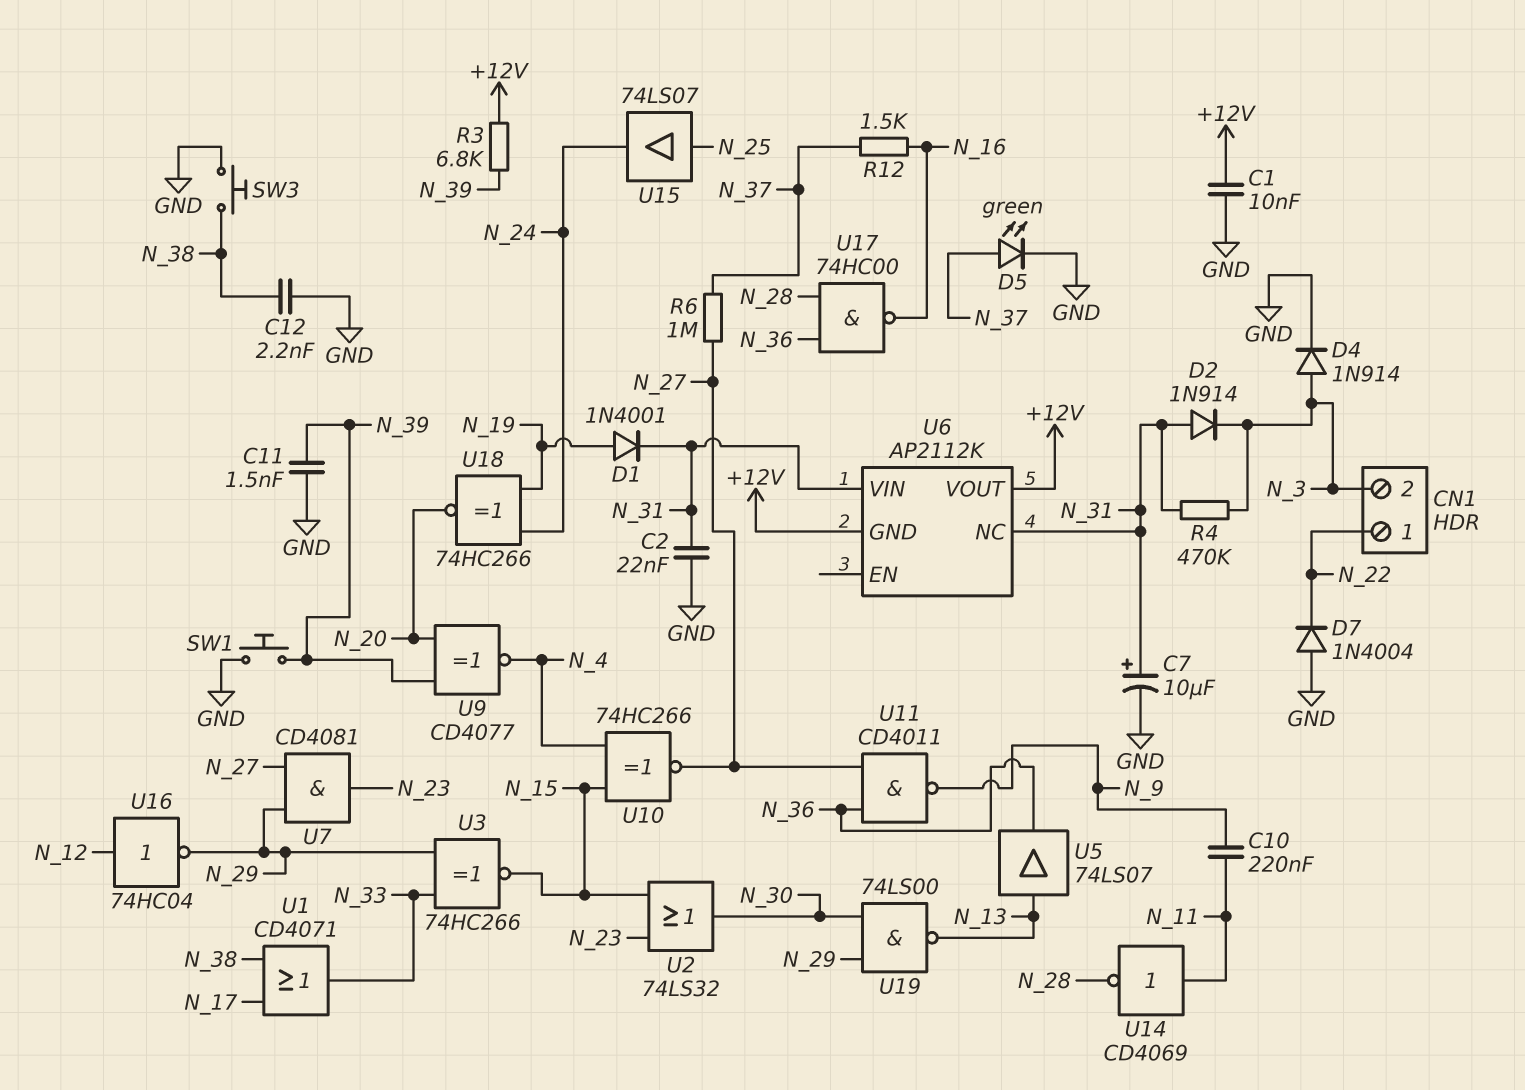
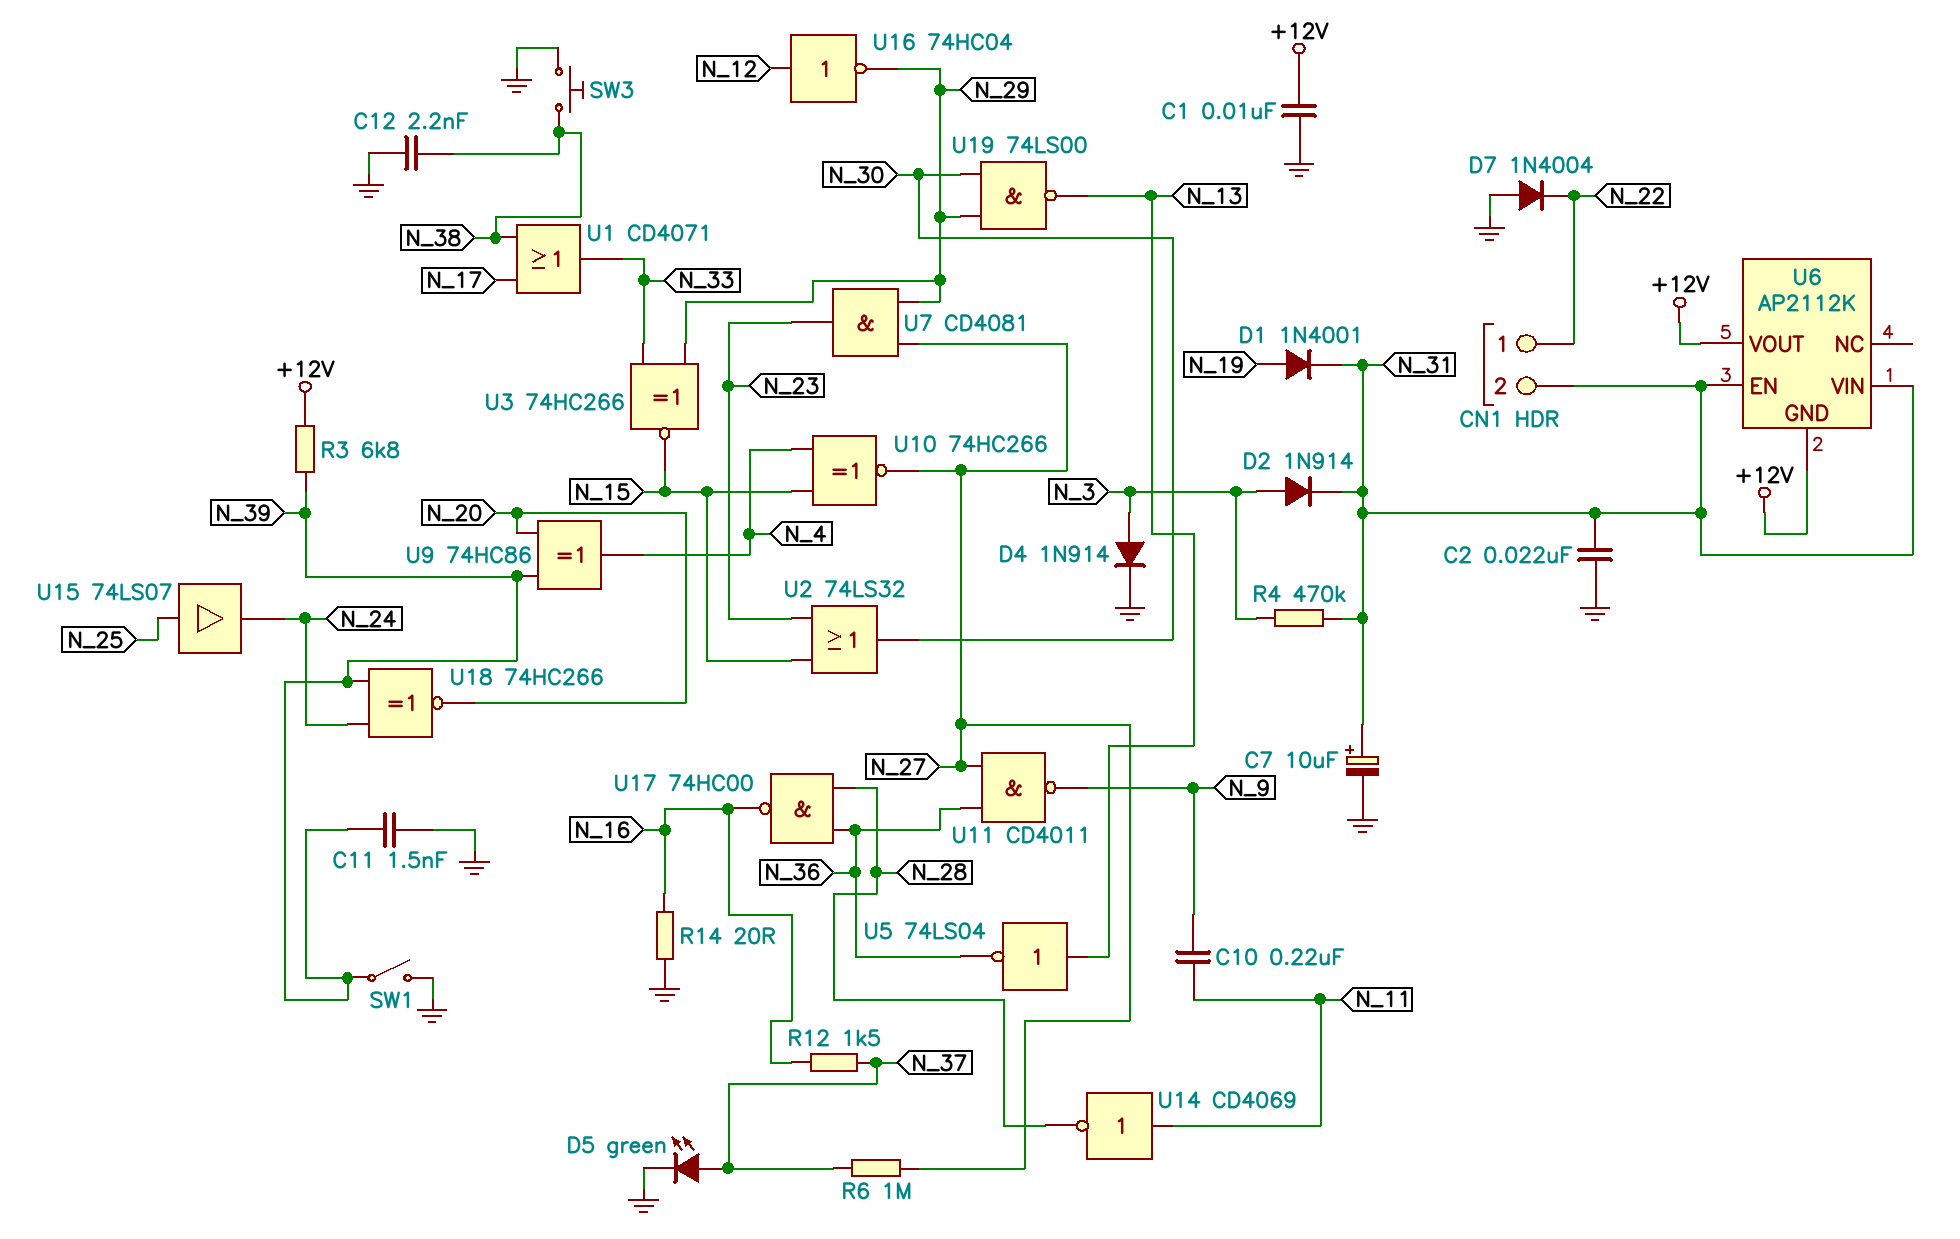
CN1 pin 2: N_3 -> N_31
D2: diode 1N914 (A N_31, K N_3) -> diode 1N914 (A N_3, K N_31)
R14: none -> 20 (GND, N_16)
SW1: button (GND, N_39) -> switch (GND, N_39)
U5: buffer 74LS07 (in N_13, out N_36) -> NOT 74LS04 (in N_13, out N_36)
U6 pin EN: none -> N_31
U6 pin NC: N_31 -> none
U9: XNOR CD4077 (in N_20, in N_39, out N_4) -> XOR 74HC86 (in N_20, in N_39, out N_4)
U18: XNOR 74HC266 (in N_19, in N_24, out N_20) -> XNOR 74HC266 (in N_24, in N_39, out N_20)

